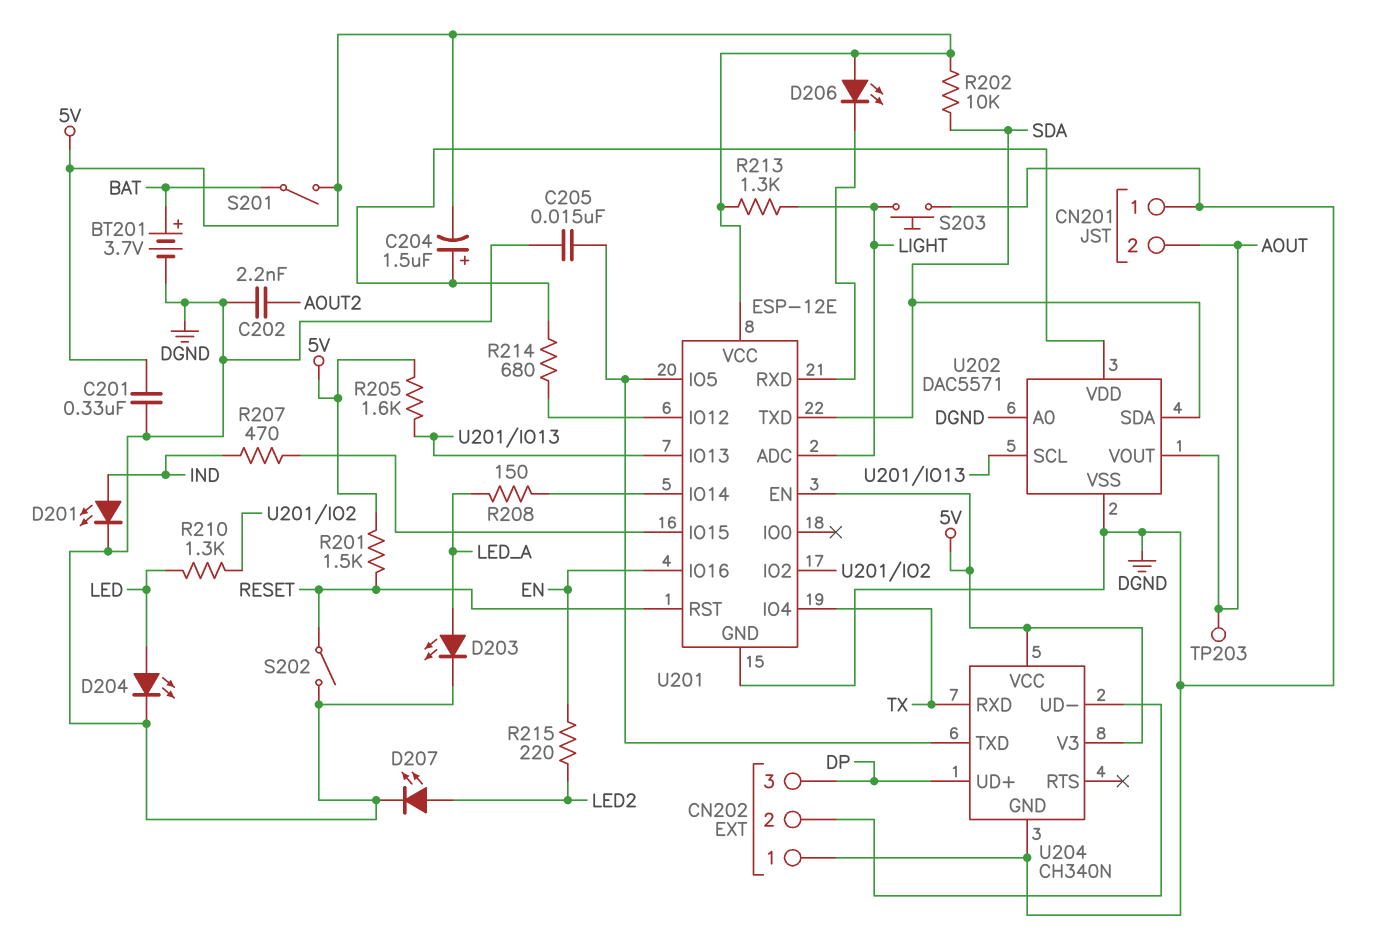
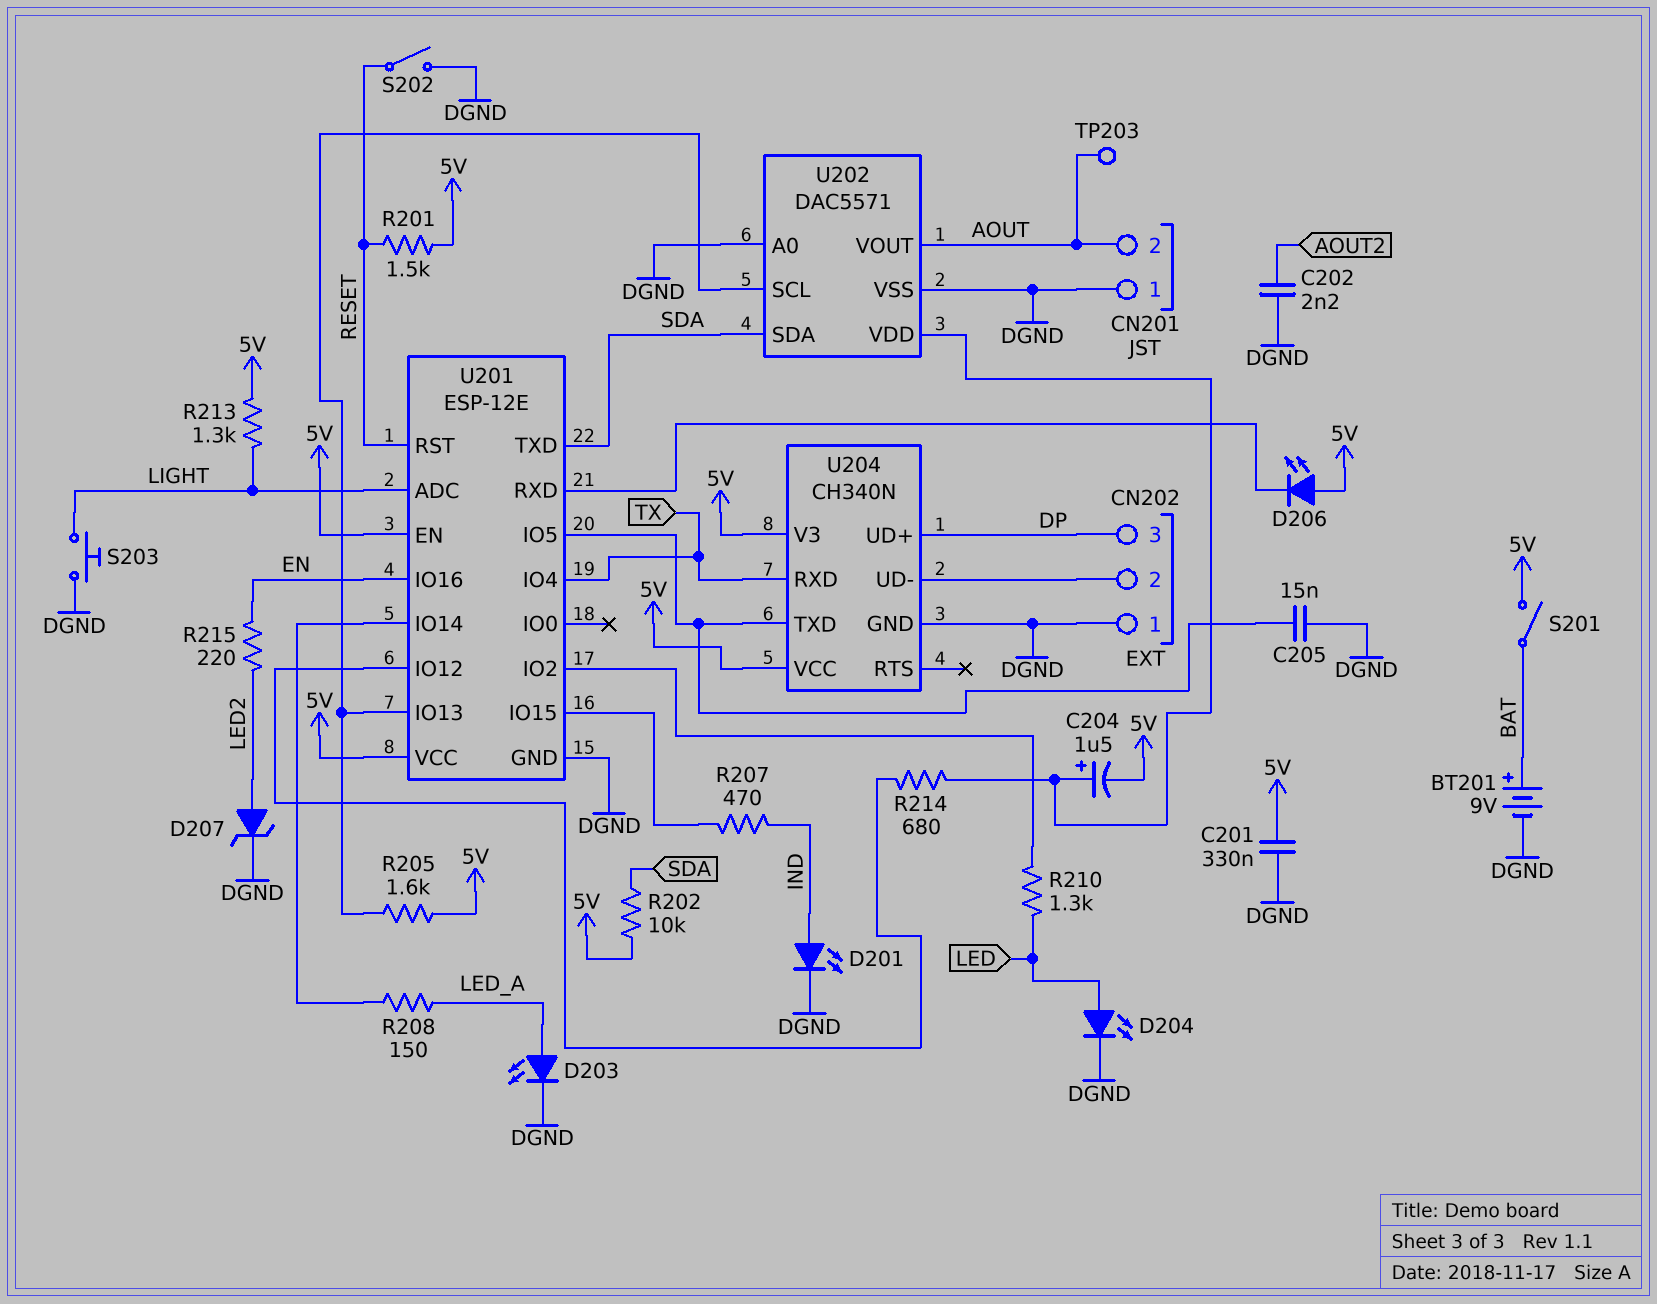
BT201: 3.7V (plus BAT, minus DGND) -> 9V (plus BAT, minus DGND)
D207: LED (A LED2, K DGND) -> zener (A LED2, K DGND)

